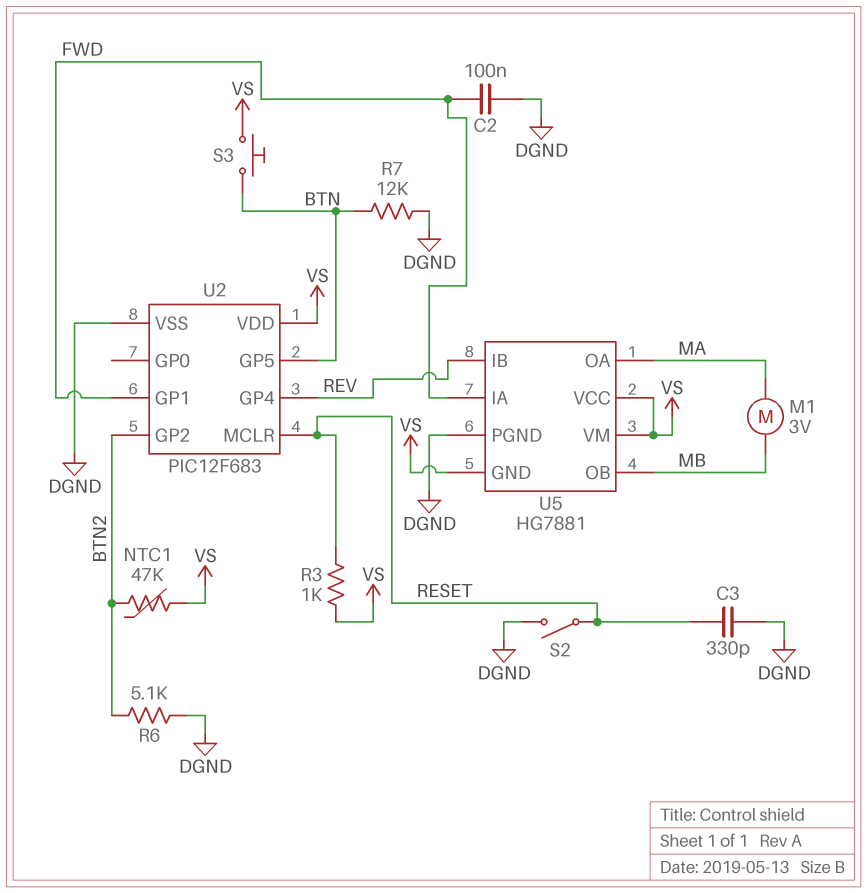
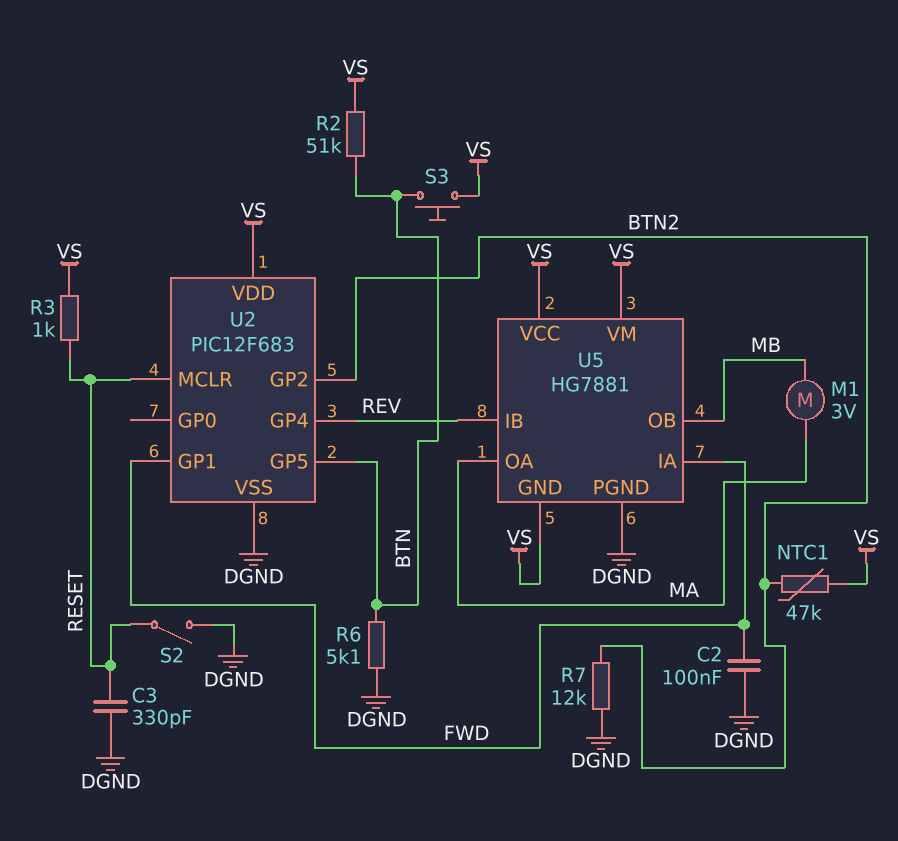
R2: none -> 51k (BTN, VS)
R6: 5.1k (BTN2, DGND) -> 5.1k (BTN, DGND)
R7: 12k (BTN, DGND) -> 12k (BTN2, DGND)

